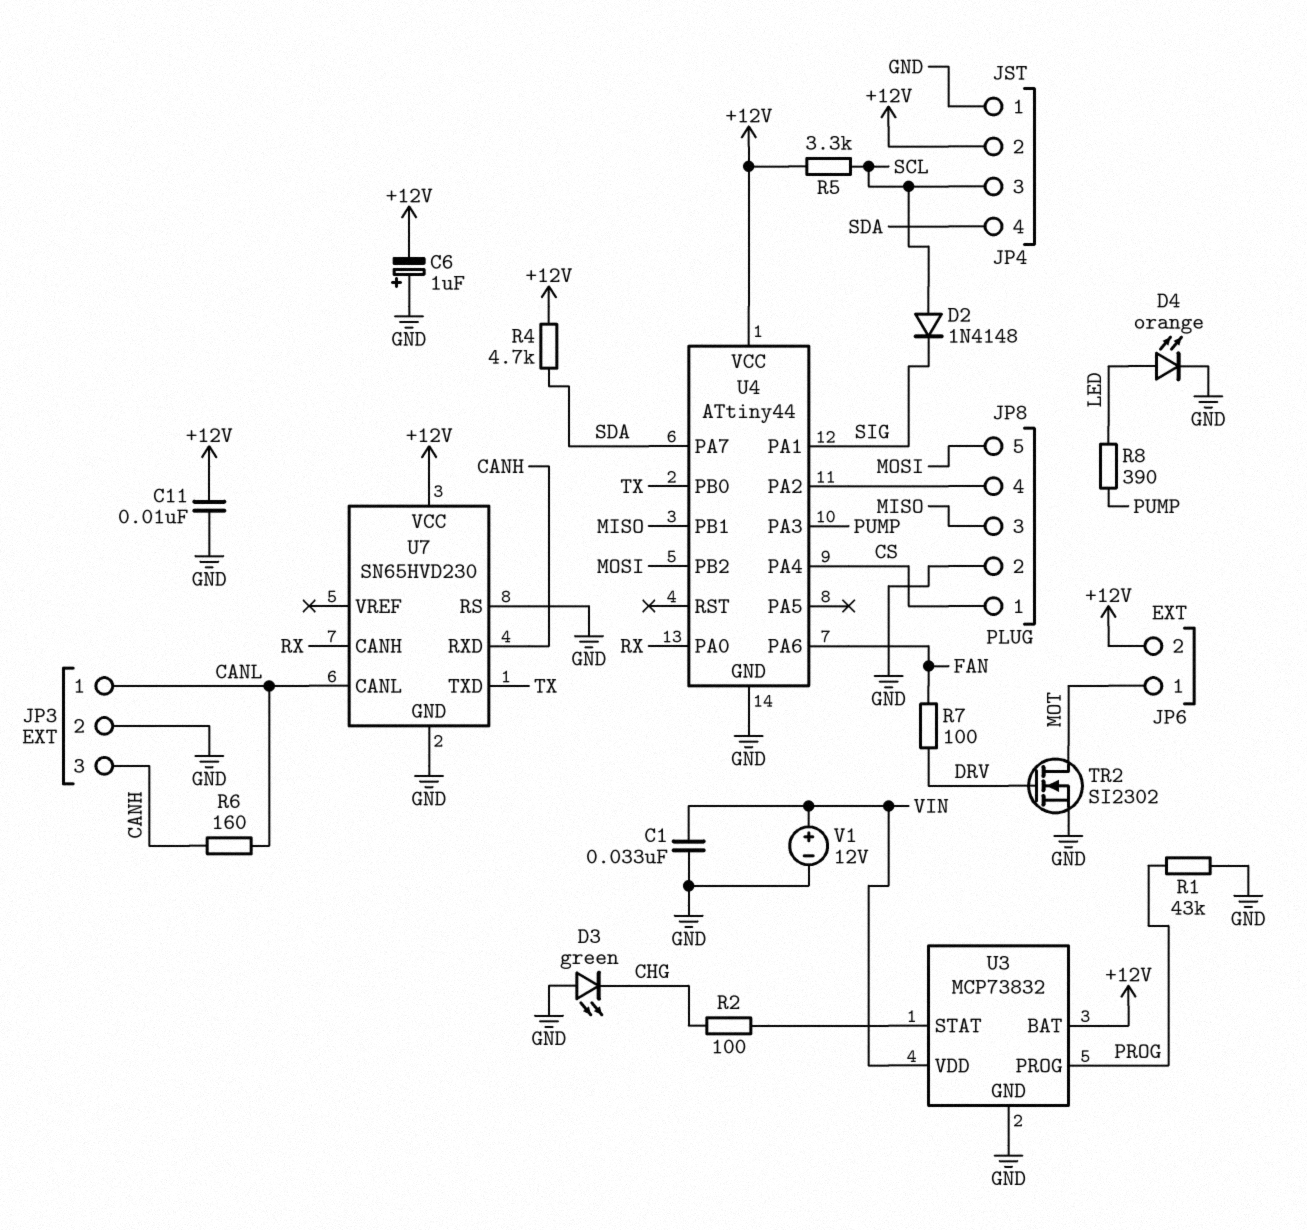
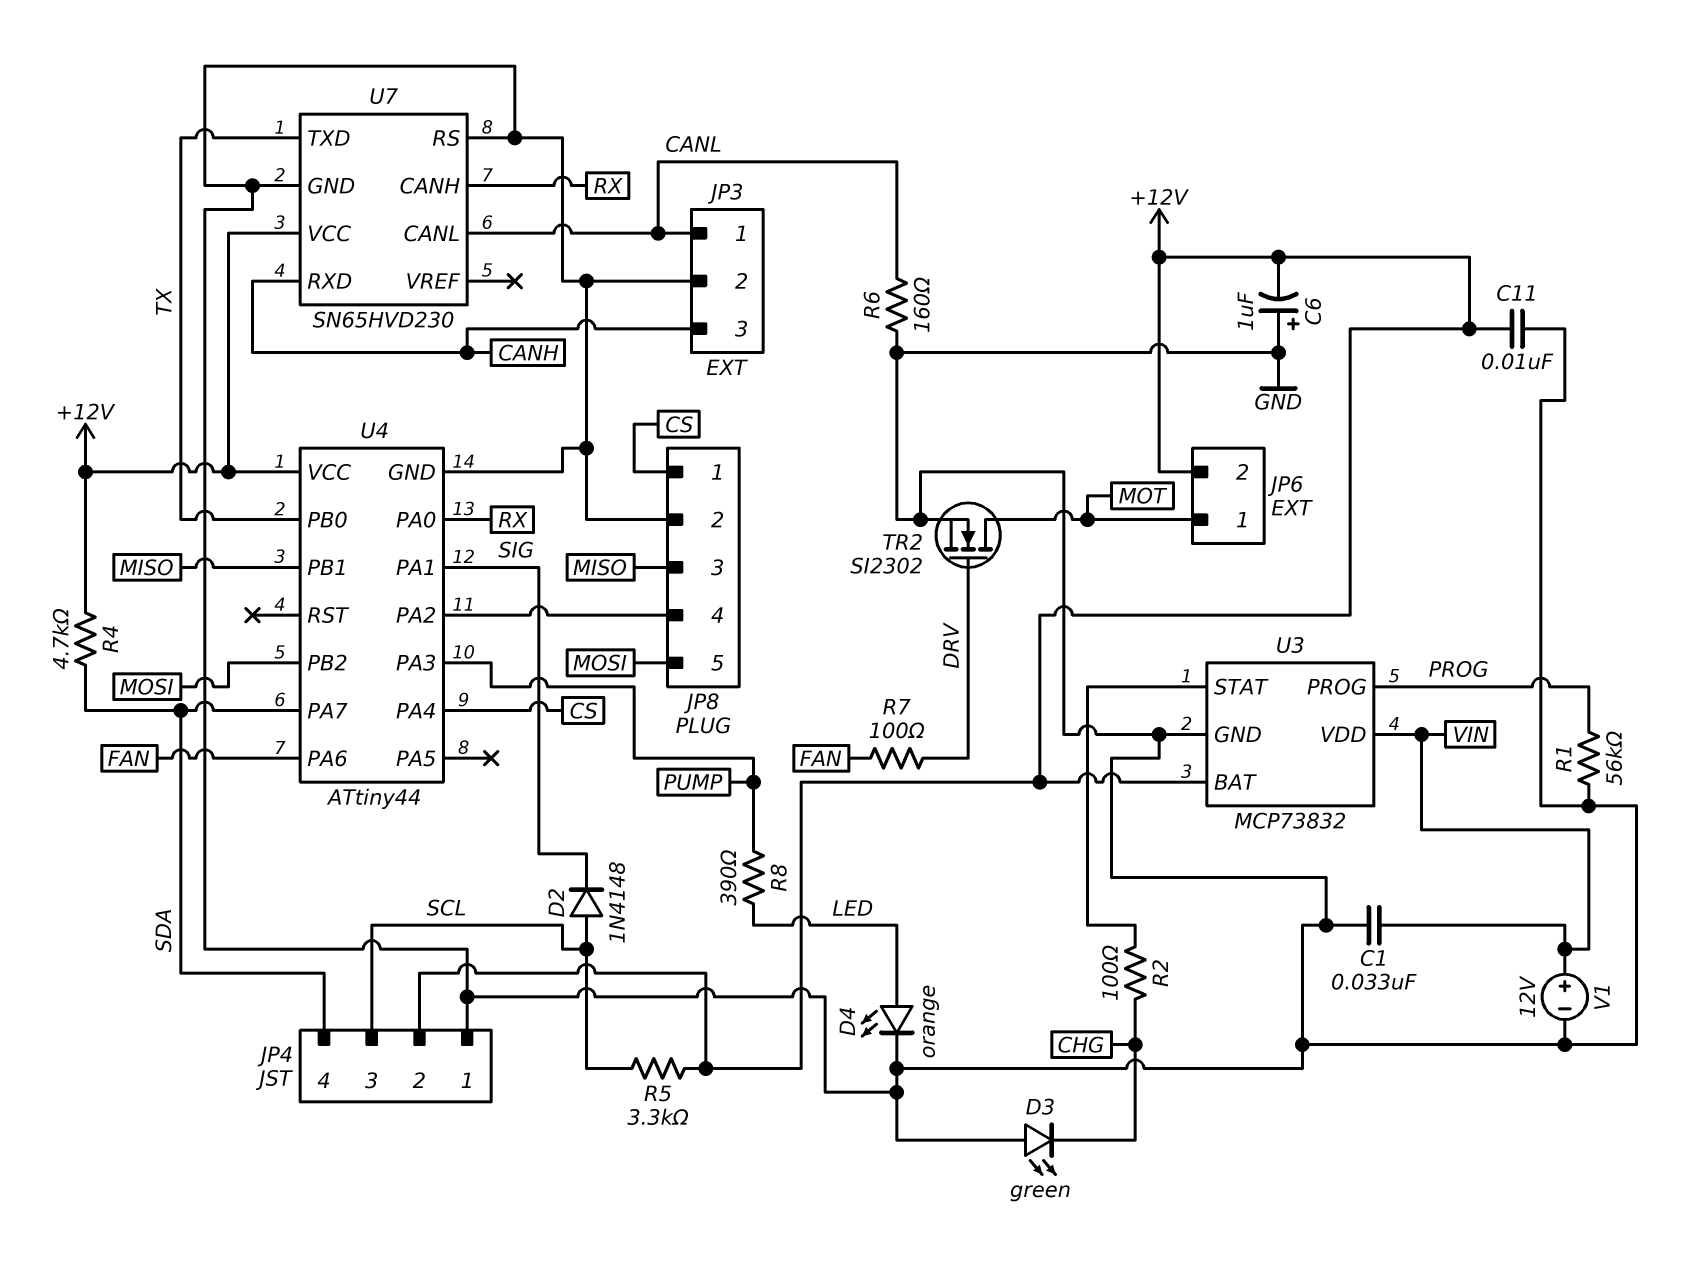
R1: 43k (GND, PROG) -> 56k (GND, PROG)
R6: 160 (CANH, CANL) -> 160 (CANL, GND)

